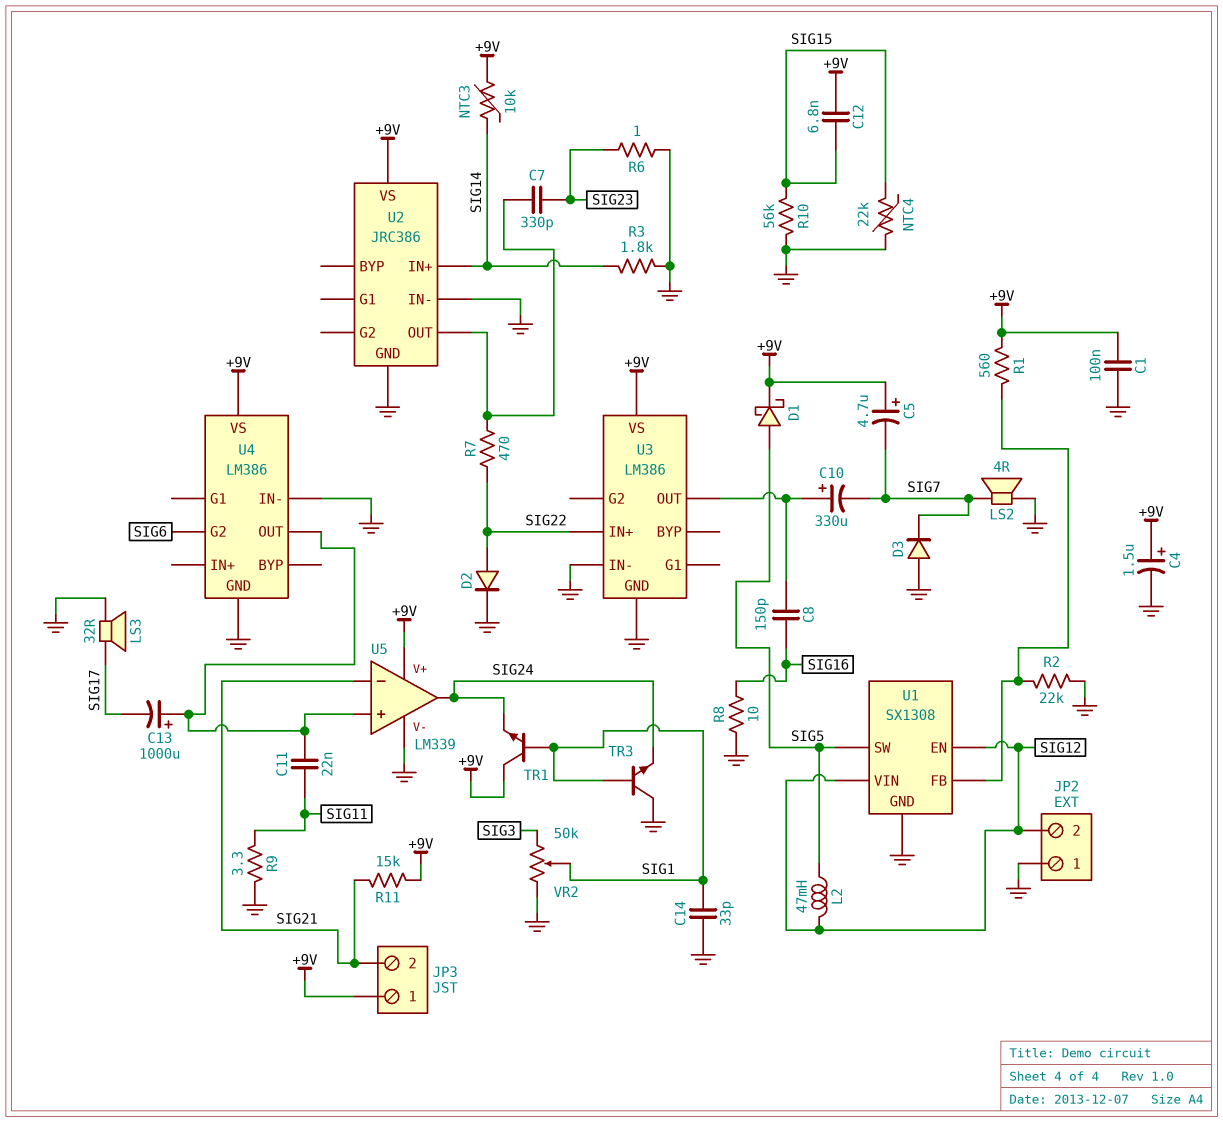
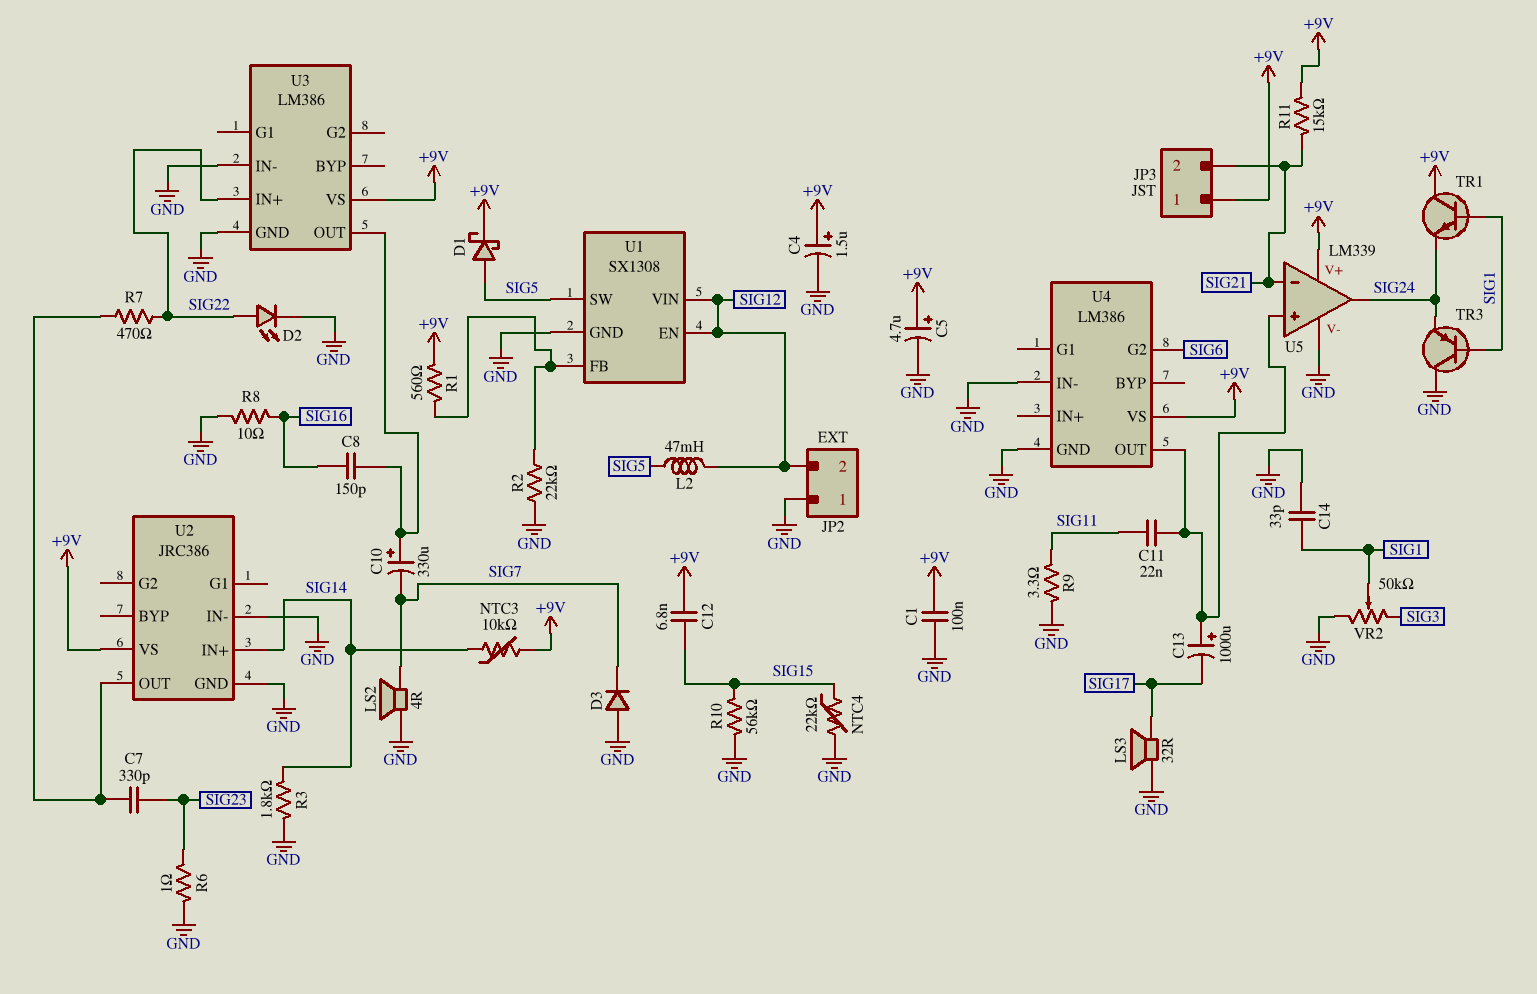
C5: 4.7uF (plus +9V, minus SIG7) -> 4.7uF (plus +9V, minus GND)
D2: diode (A SIG22, K GND) -> LED (A SIG22, K GND)
TR3: NPN (B SIG1, C GND, E SIG24) -> PNP (B SIG1, C GND, E SIG24)

